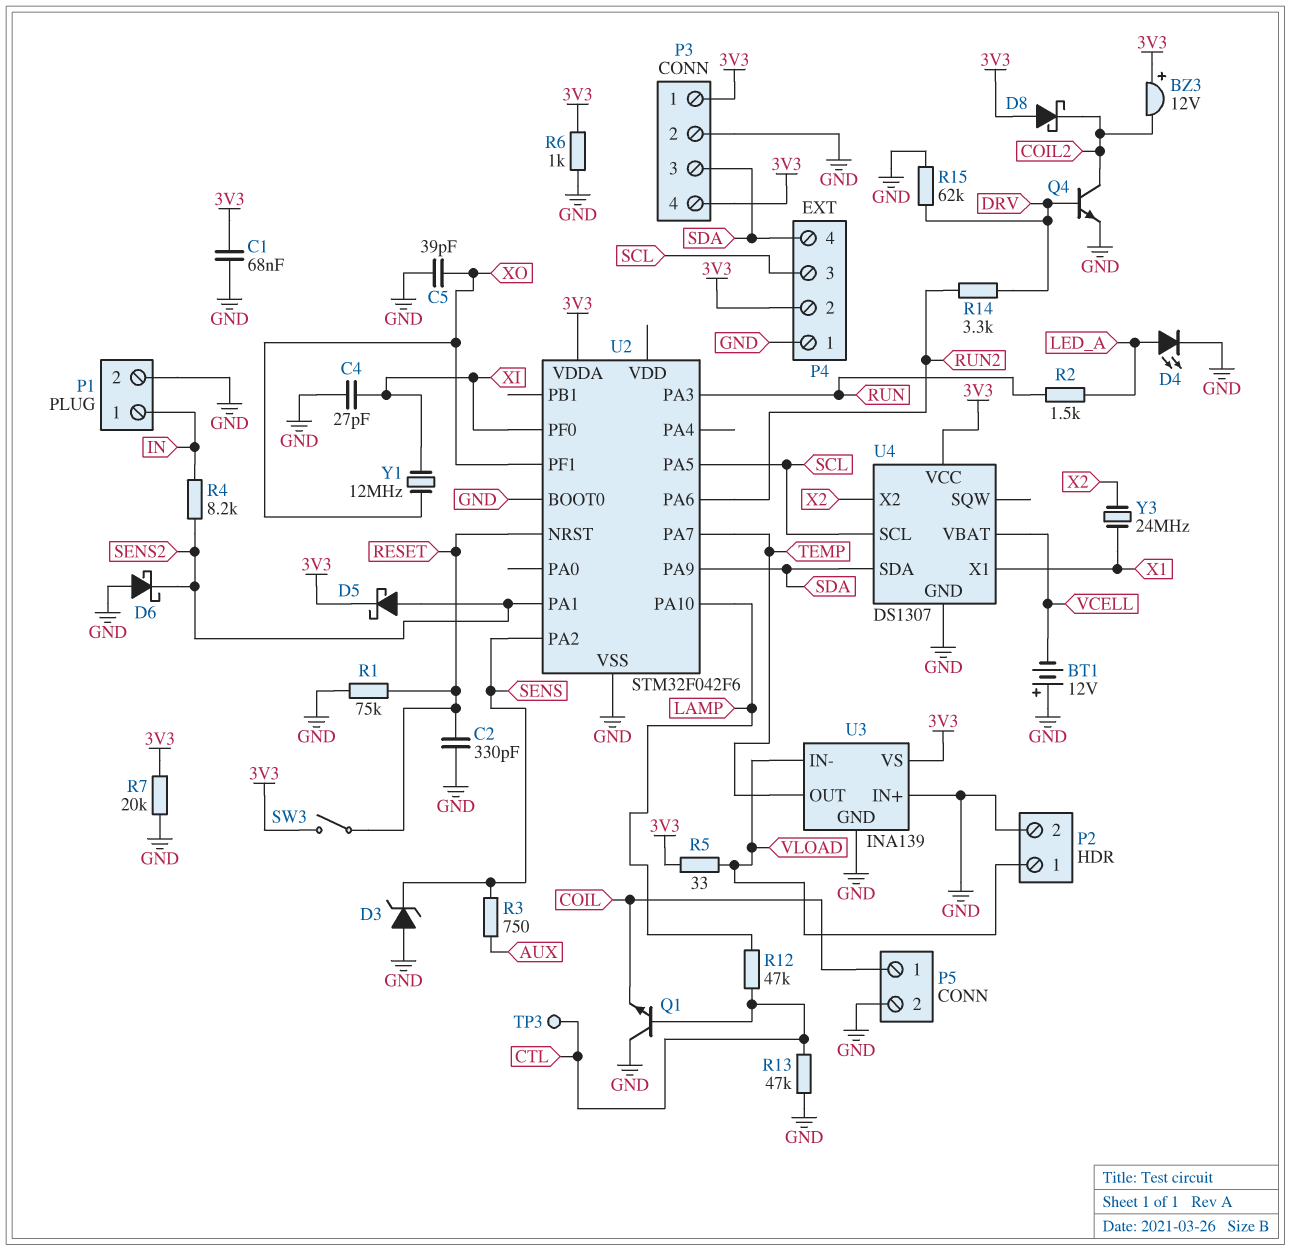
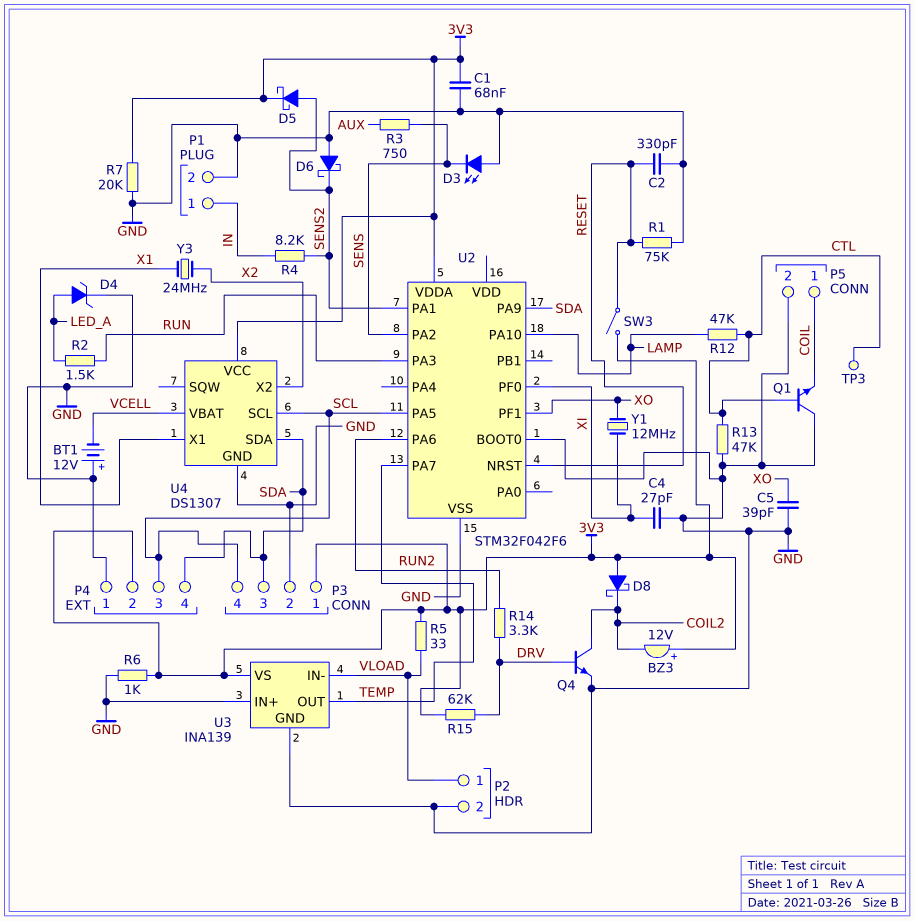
D3: zener (A GND, K SENS) -> LED (A GND, K SENS)
D4: LED (A LED_A, K GND) -> zener (A LED_A, K GND)
P3 pin 4: 3V3 -> SCL
R15: 62k (DRV, GND) -> 62k (3V3, DRV)

